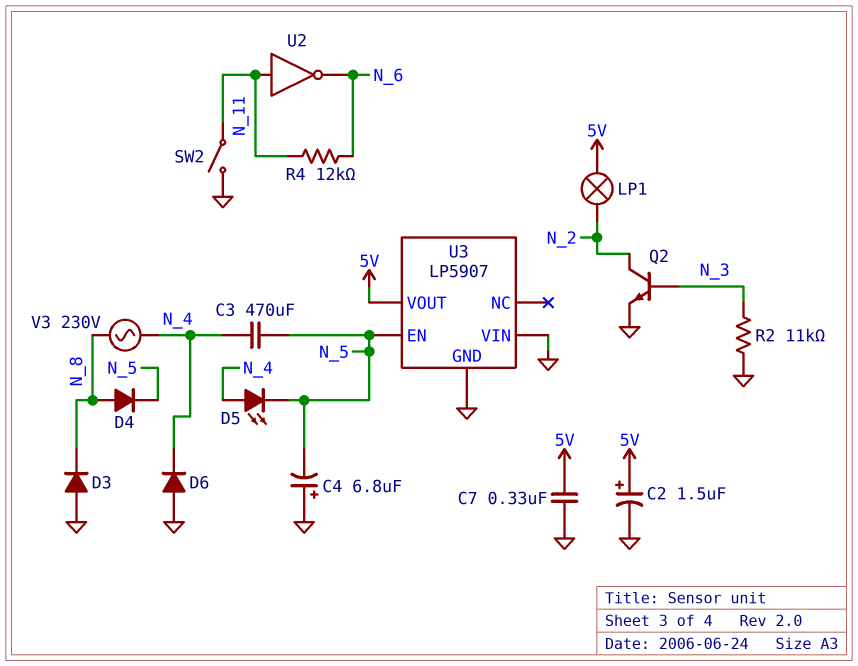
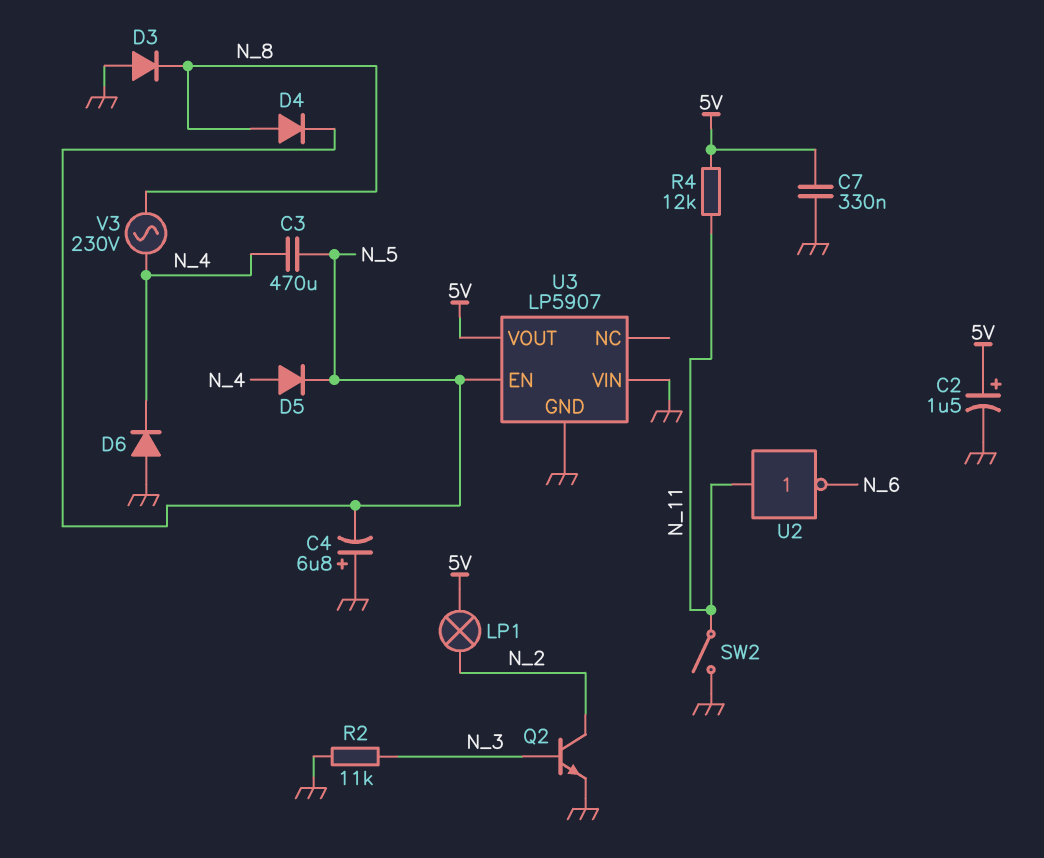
D5: LED (A N_4, K N_5) -> diode (A N_4, K N_5)
R4: 12k (N_6, N_11) -> 12k (5V, N_11)

